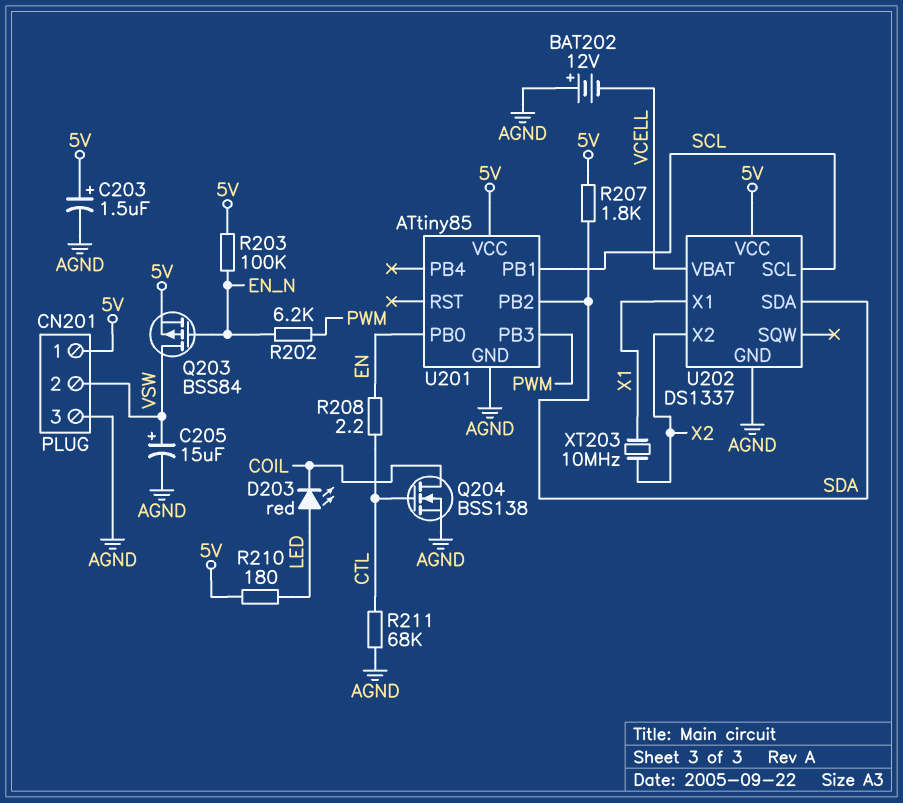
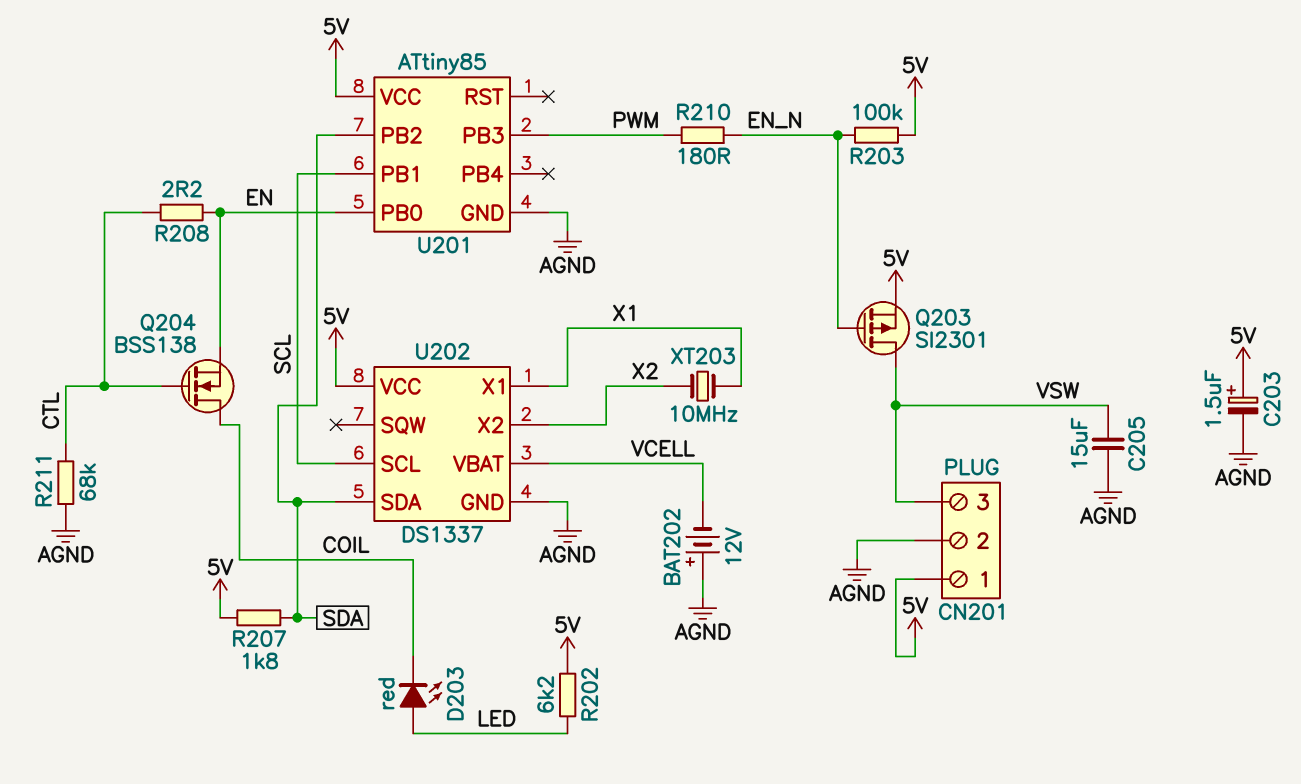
C205: 15uF (plus VSW, minus AGND) -> 15uF (AGND, VSW)
CN201 pin 2: VSW -> AGND
CN201 pin 3: AGND -> VSW
Q203: PMOS BSS84 (G EN_N, D VSW, S 5V) -> PMOS SI2301 (G EN_N, D VSW, S 5V)
Q204: NMOS BSS138 (G CTL, D COIL, S AGND) -> NMOS BSS138 (G CTL, D COIL, S EN)
R202: 6.2k (EN_N, PWM) -> 6.2k (5V, LED)
R210: 180 (5V, LED) -> 180 (EN_N, PWM)

